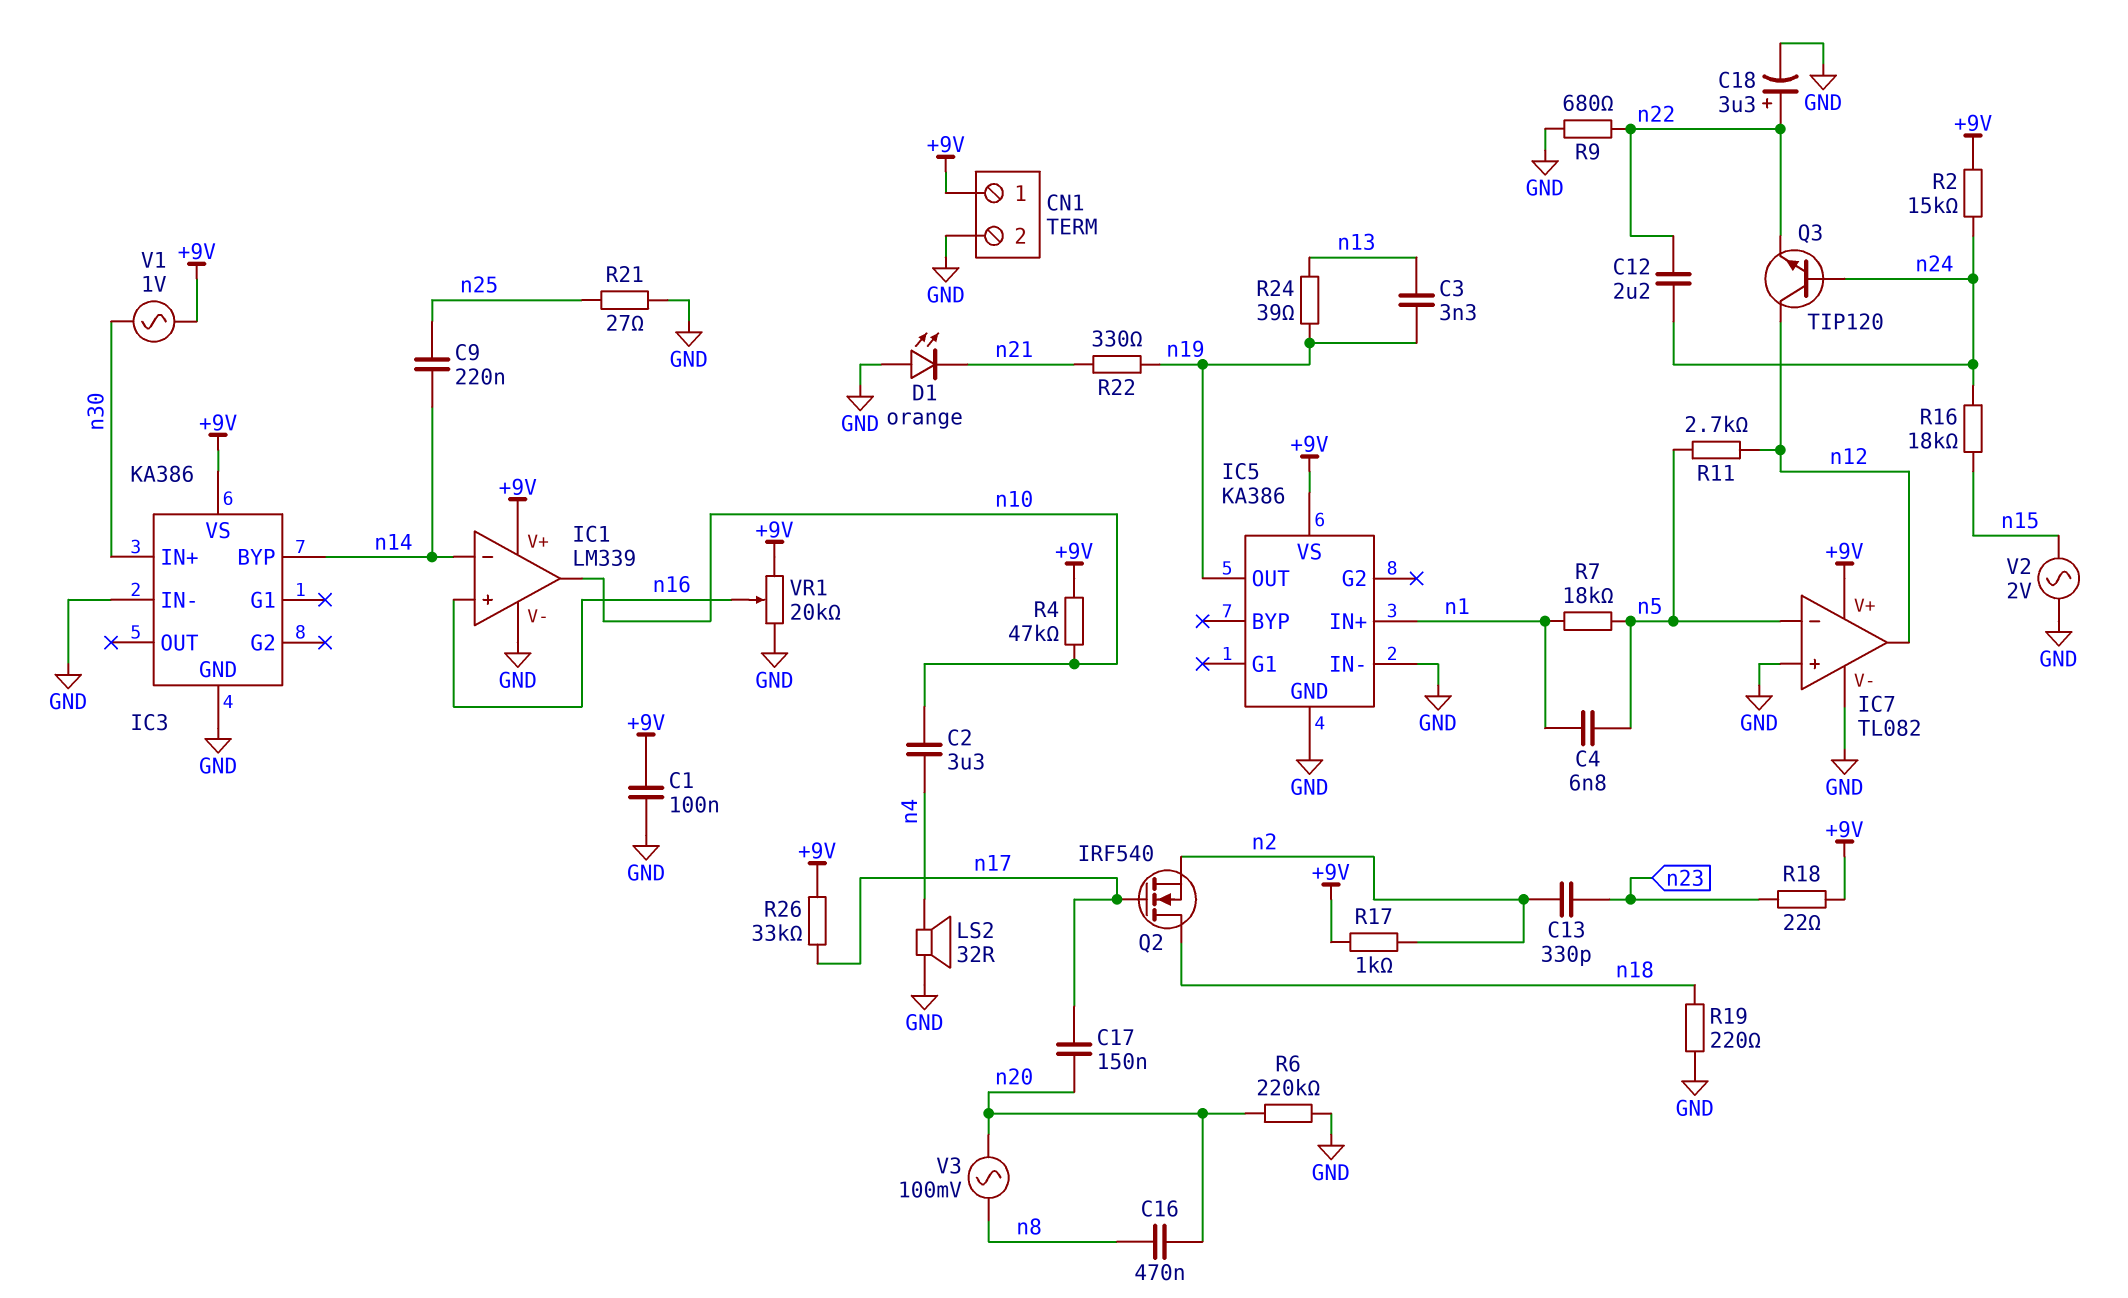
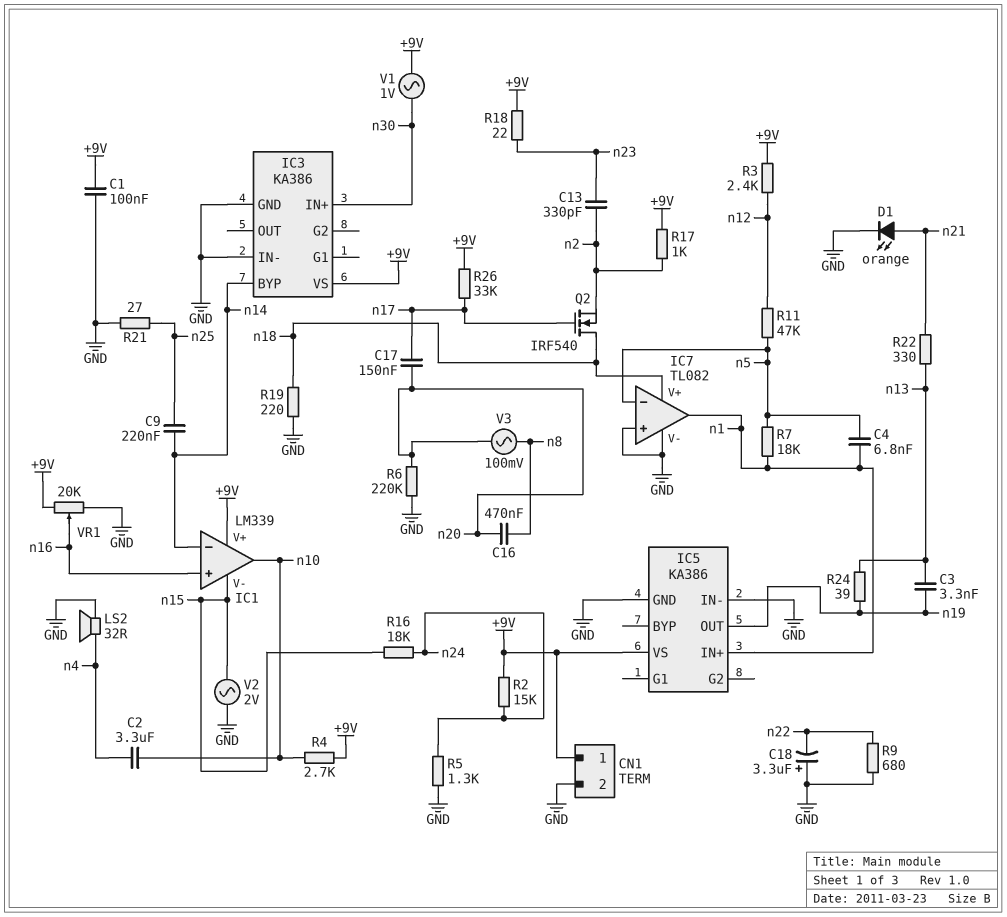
C12: 2.2uF (n22, n24) -> none
C18: 3.3uF (plus n22, minus GND) -> 3.3uF (plus GND, minus n22)
D1: LED orange (A GND, K n21) -> LED orange (A n21, K GND)
IC1 pin V-: GND -> n15
IC7 pin V+: +9V -> n18
IC7 pin out: n12 -> n1
Q3: NPN TIP120 (B n24, C n12, E n22) -> none
R3: none -> 2.4k (+9V, n12)
R4: 47k (+9V, n10) -> 2.7k (+9V, n10)
R5: none -> 1.3k (GND, n24)
R11: 2.7k (n5, n12) -> 47k (n5, n12)
R22: 330 (n19, n21) -> 330 (n13, n21)

